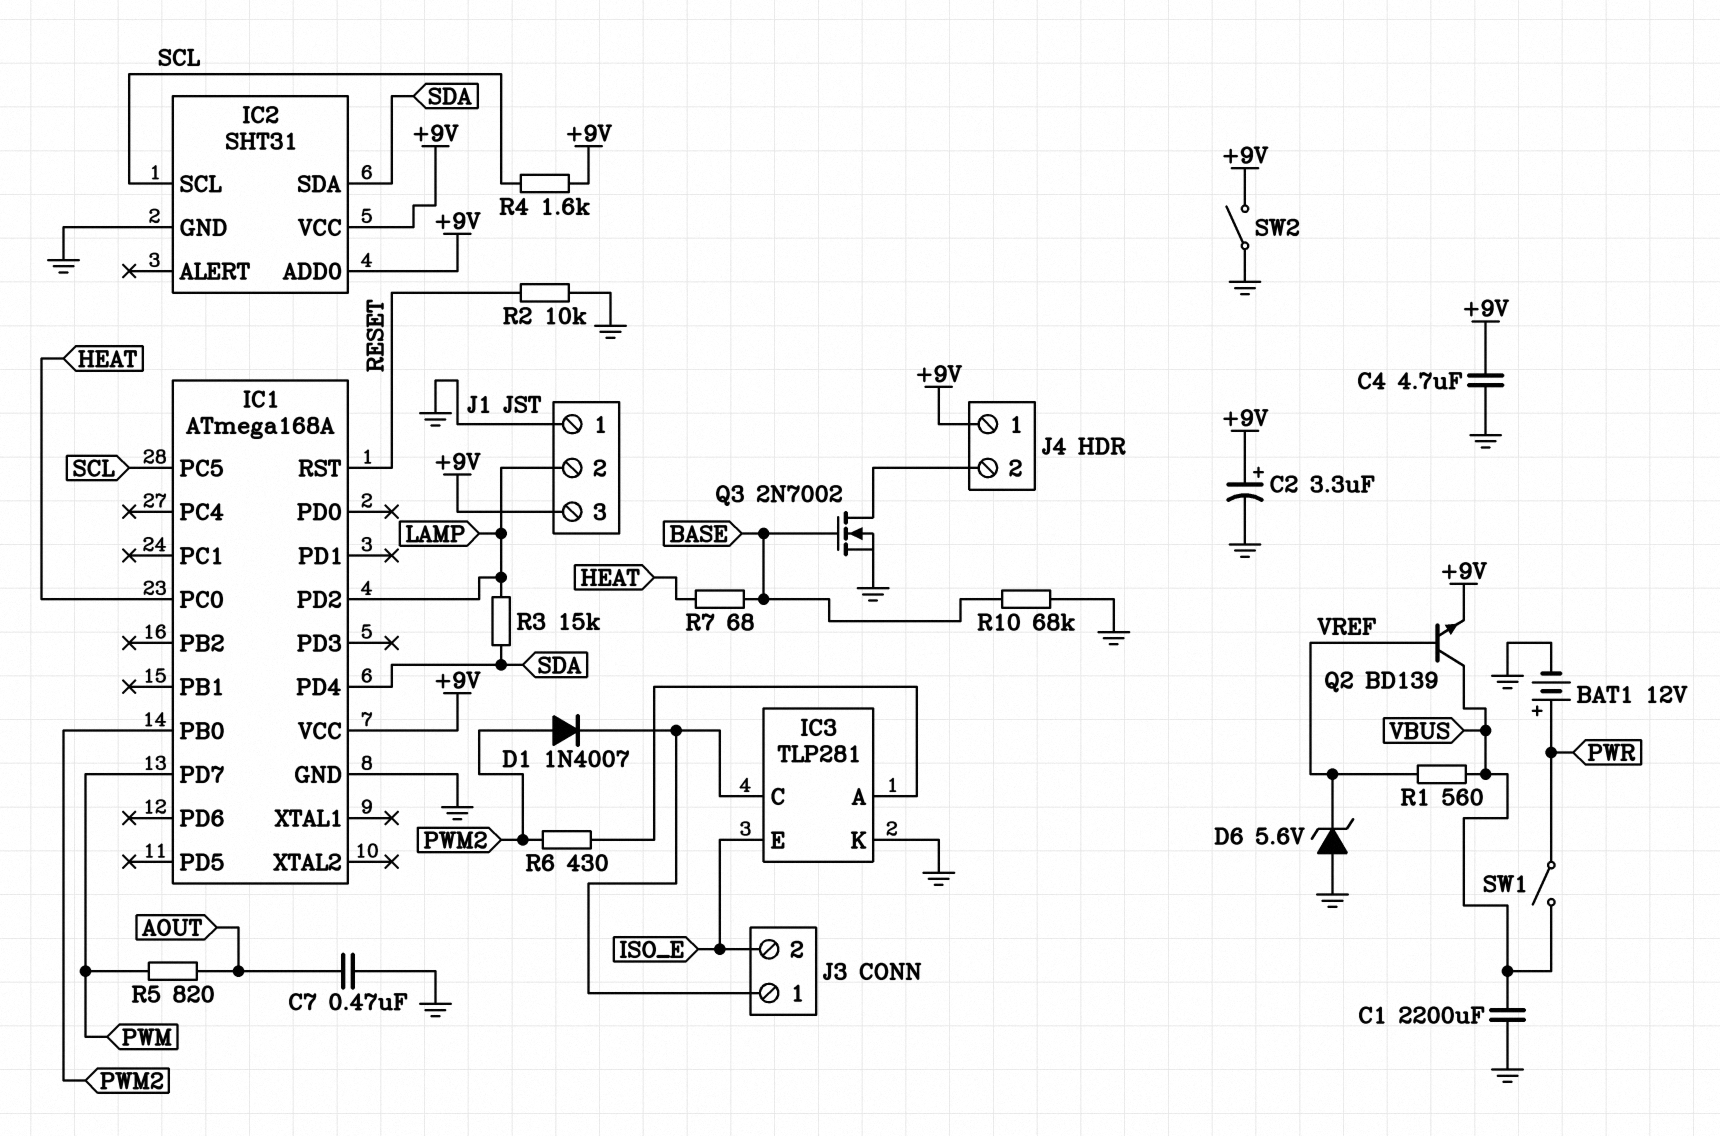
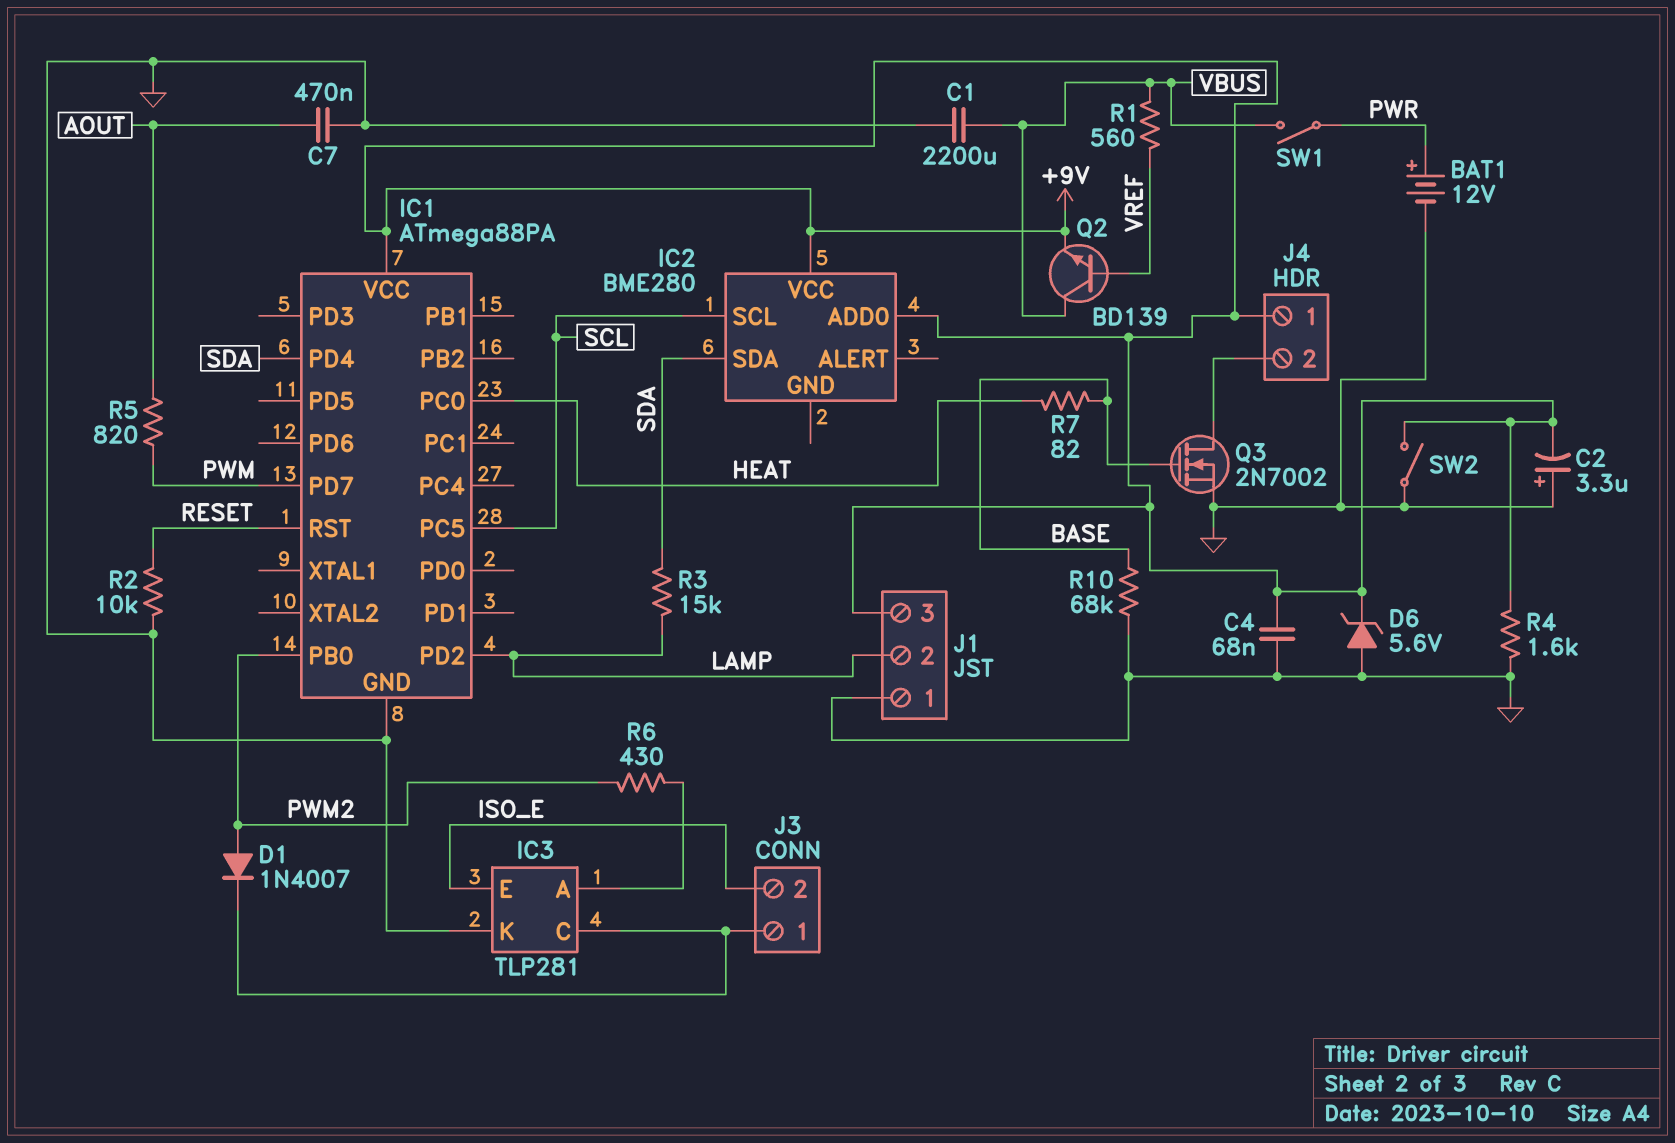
C2: 3.3uF (plus +9V, minus GND) -> 3.3uF (plus GND, minus +9V)
C4: 4.7uF (+9V, GND) -> 68nF (+9V, GND)
D6: zener 5.6V (A GND, K VREF) -> zener 5.6V (A GND, K +9V)
IC1: ATmega168A -> ATmega88PA
IC2: SHT31 -> BME280
IC2 pin GND: GND -> none
R4: 1.6k (+9V, SCL) -> 1.6k (+9V, GND)
R7: 68 (BASE, HEAT) -> 82 (BASE, HEAT)

